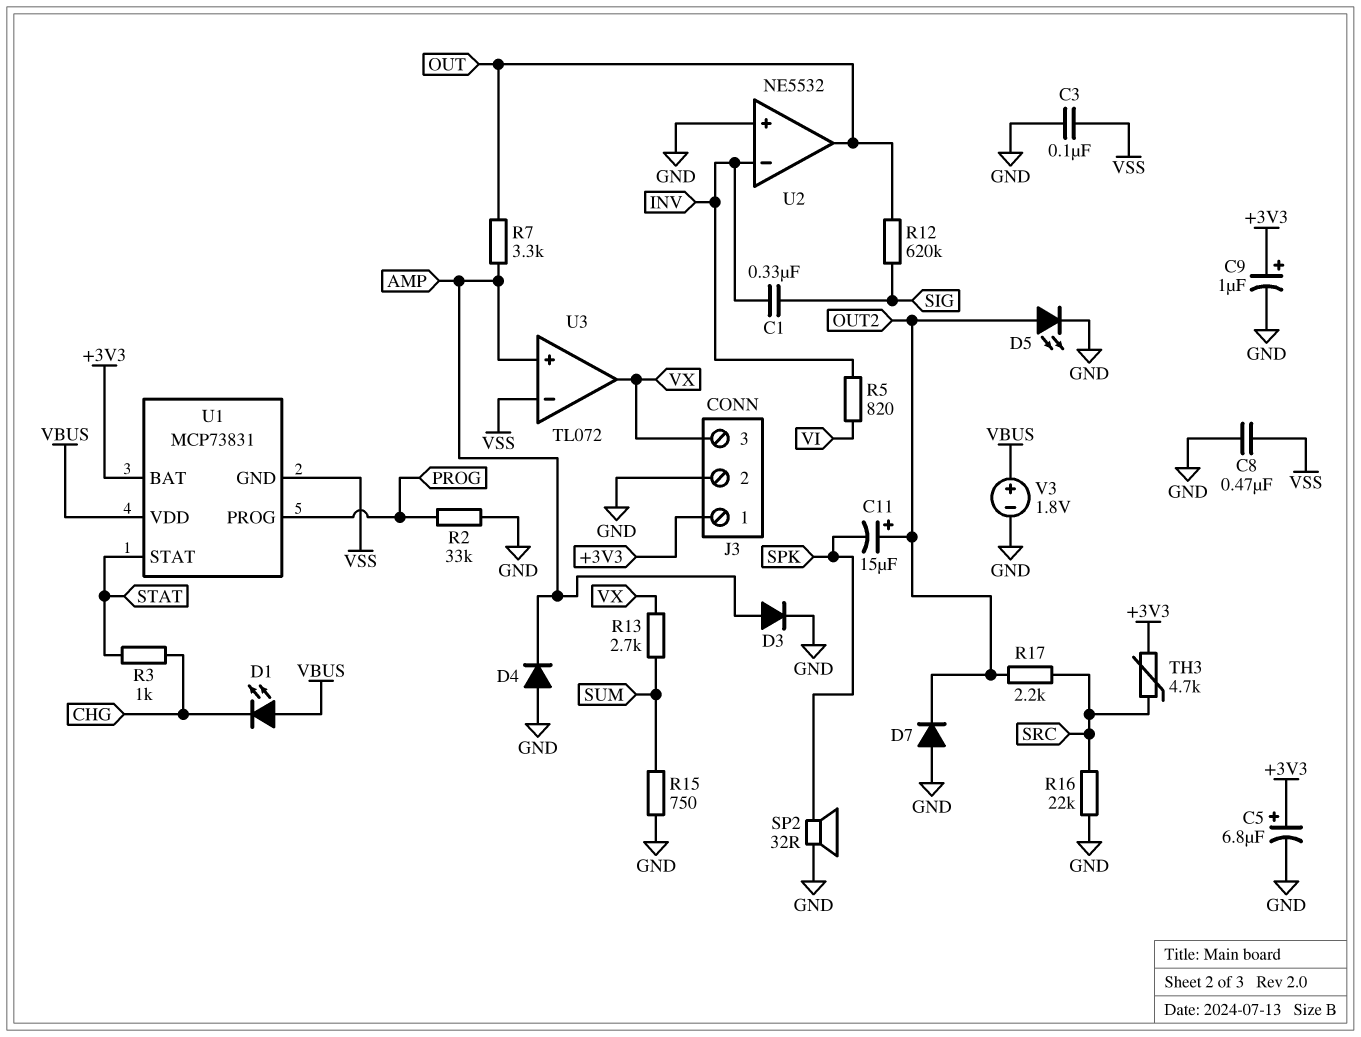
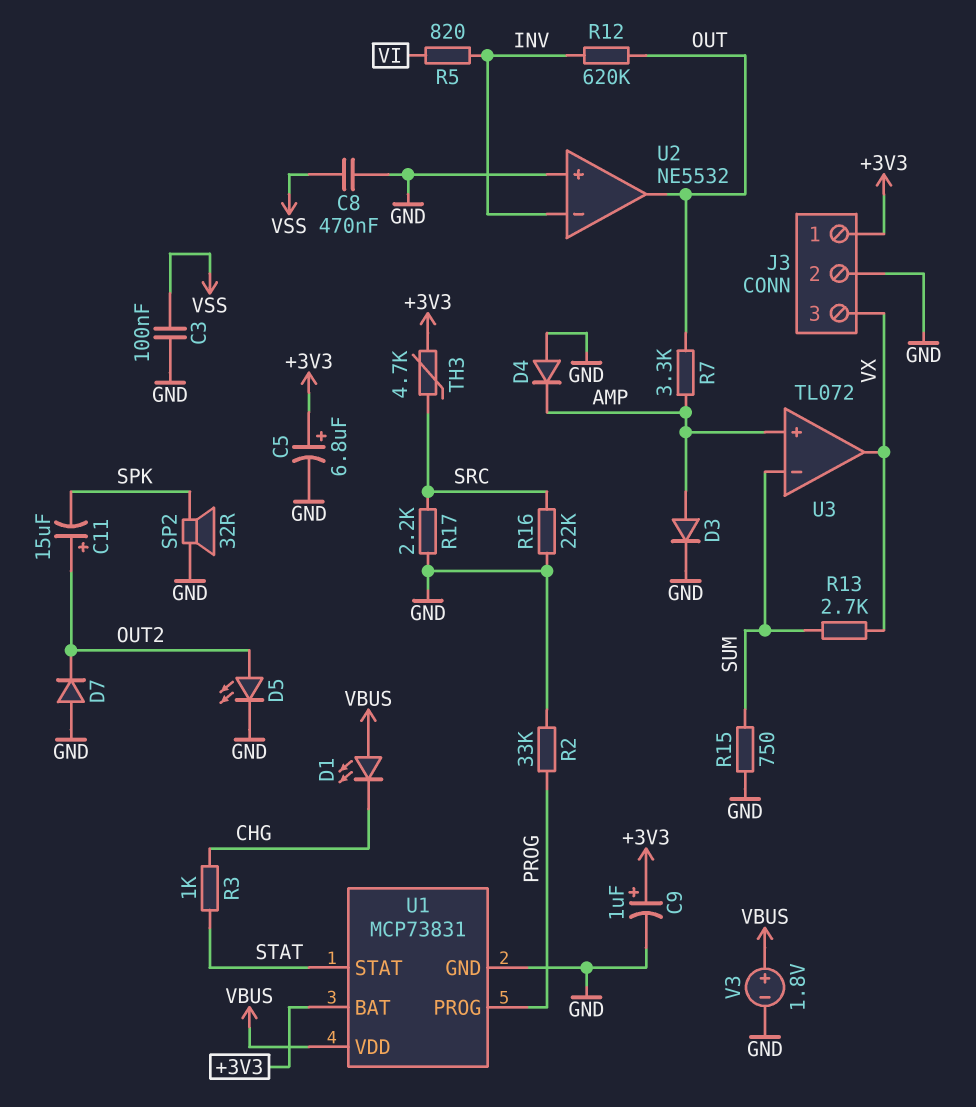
C1: 330nF (INV, SIG) -> none
R12: 620k (OUT, SIG) -> 620k (INV, OUT)
R17: 2.2k (OUT2, SRC) -> 2.2k (GND, SRC)
U1 pin GND: VSS -> GND
U3 pin in-: VSS -> SUM

